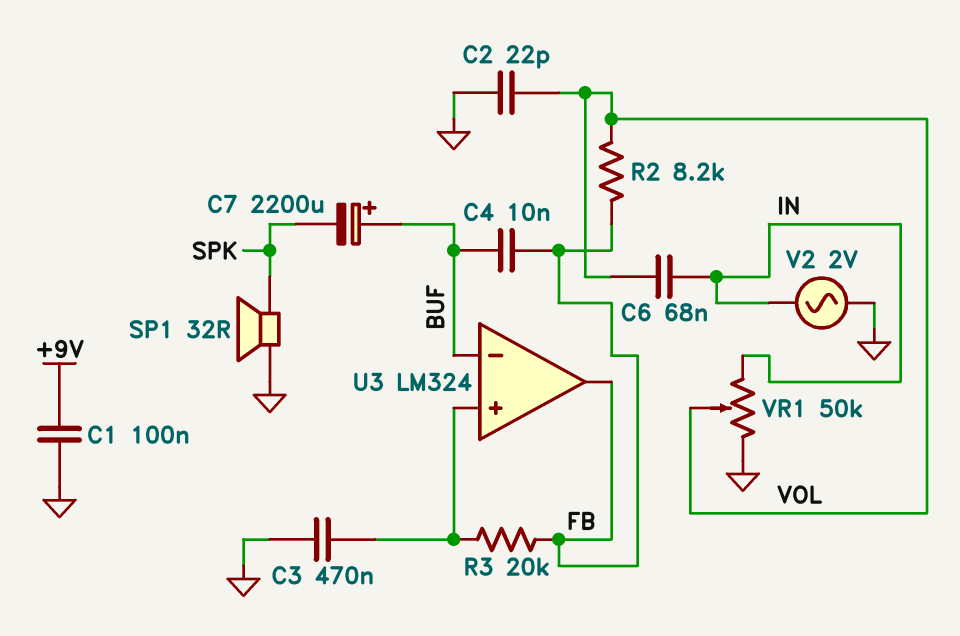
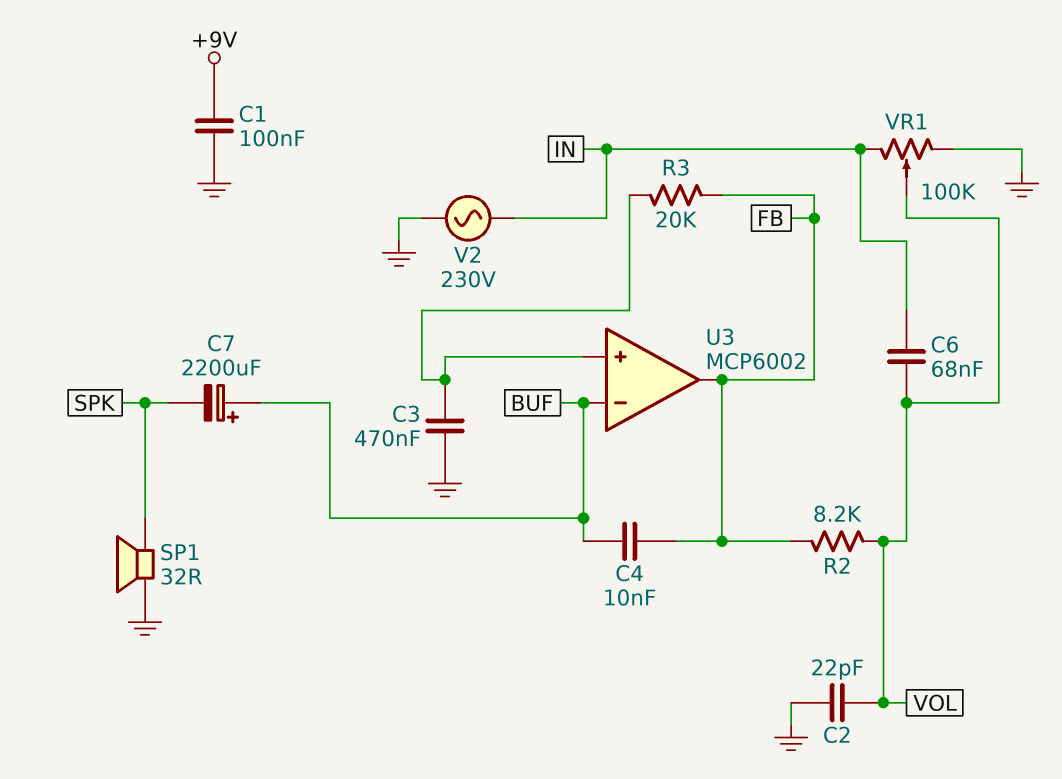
U3: LM324 -> MCP6002
V2: AC 2V (GND, IN) -> AC 230V (GND, IN)
VR1: 50k (GND, IN, wiper VOL) -> 100k (GND, IN, wiper VOL)

